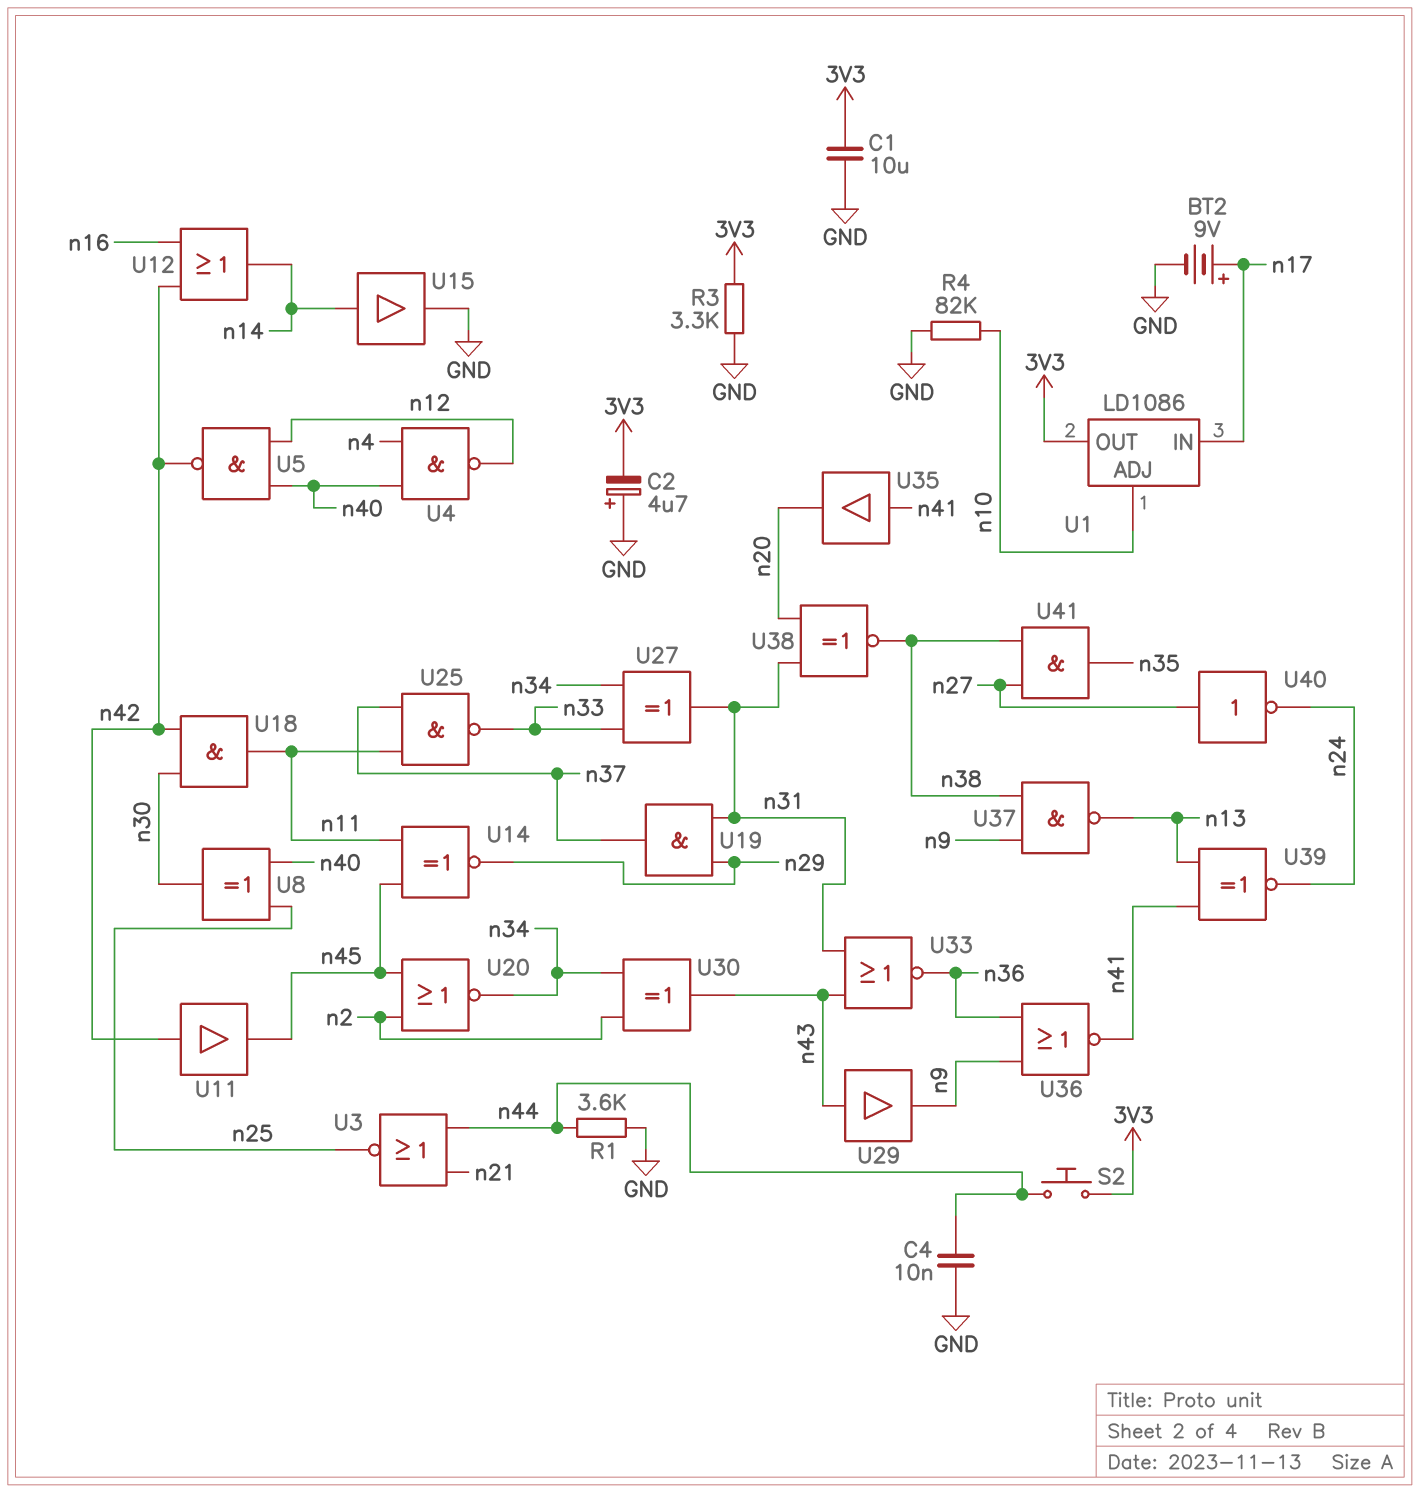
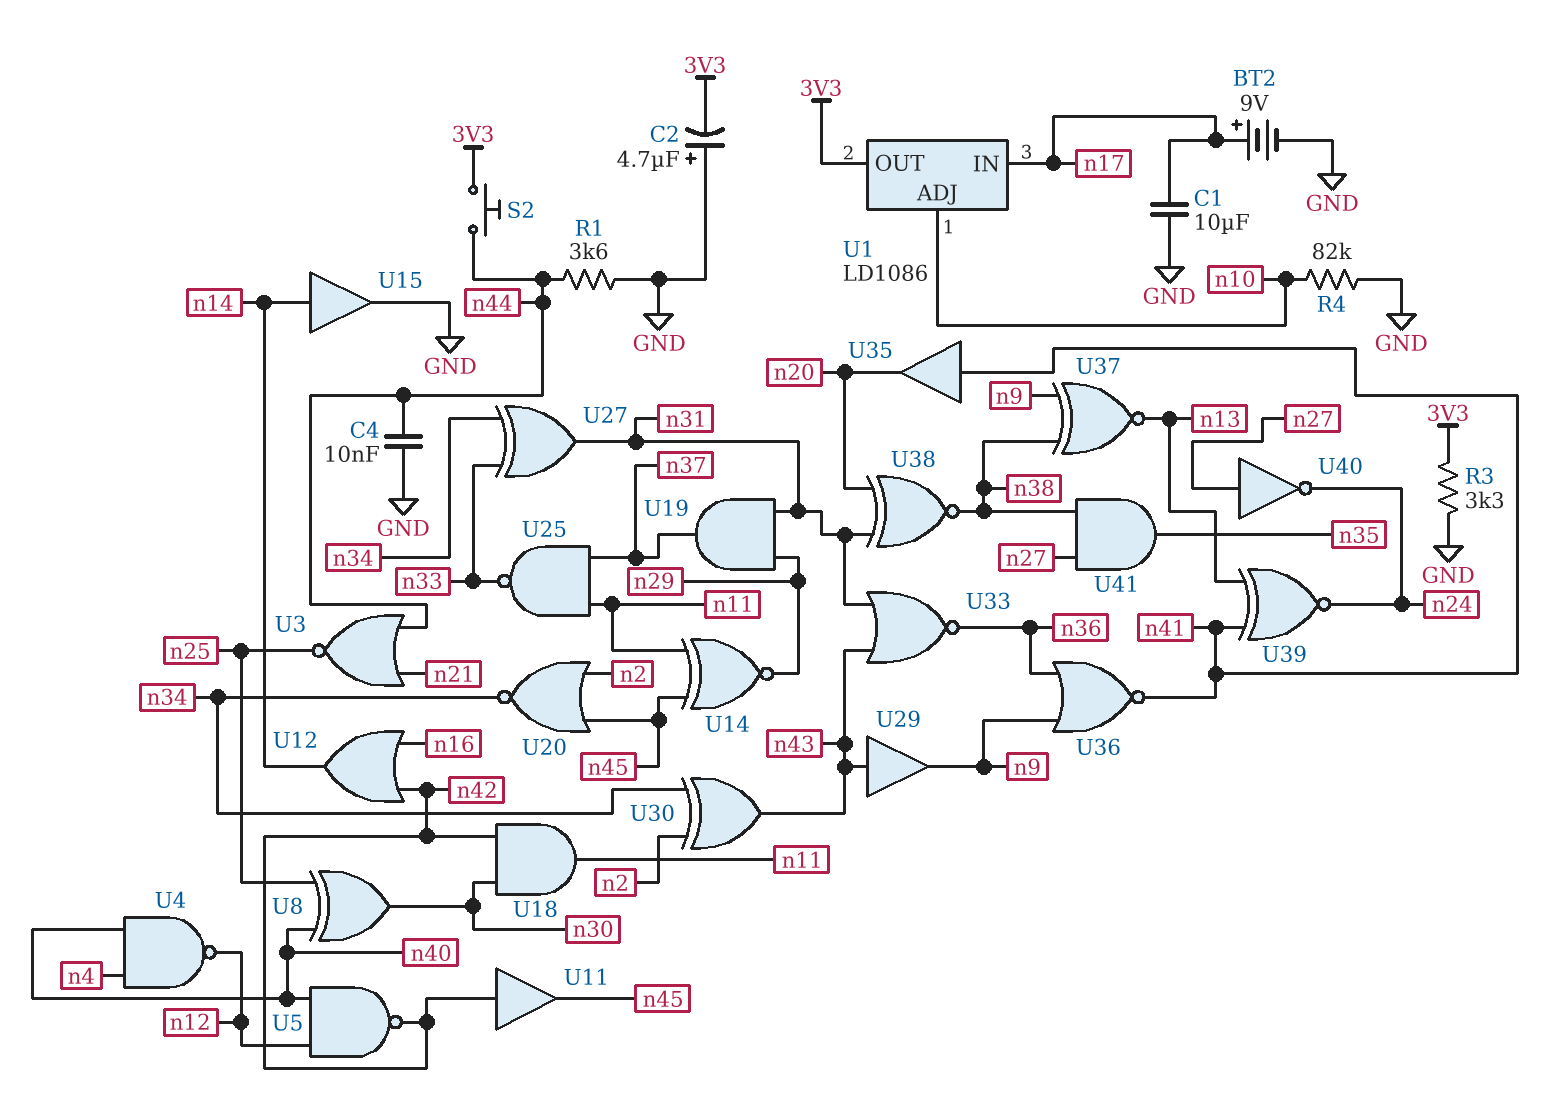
C1: 10uF (3V3, GND) -> 10uF (GND, n17)
U37: NAND (in n9, in n38, out n13) -> XNOR (in n9, in n38, out n13)

